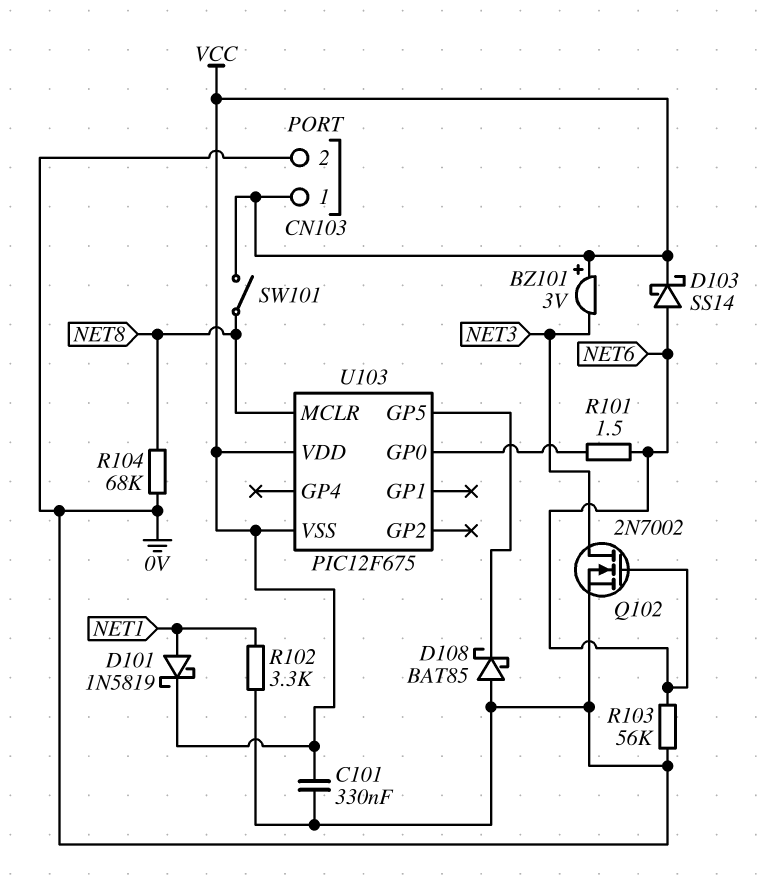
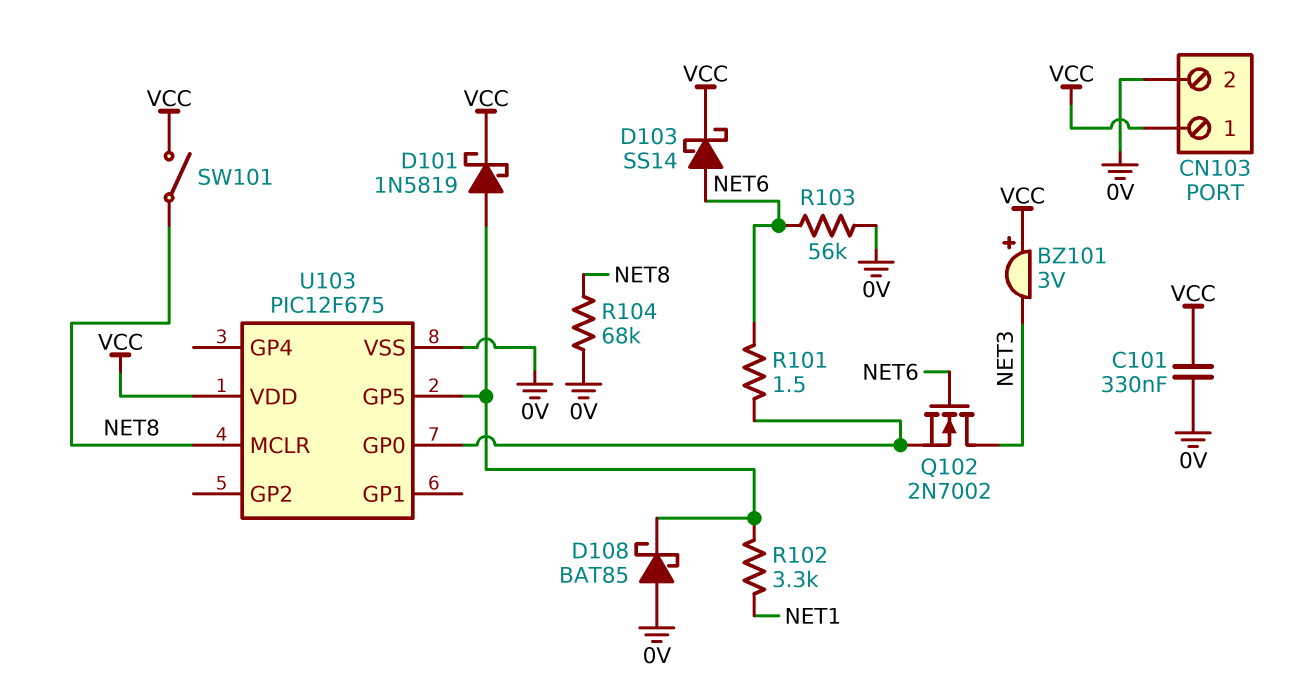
D101: schottky 1N5819 (A NET1, K VCC) -> schottky 1N5819 (A U103/GP5, K VCC)
Q102: NMOS 2N7002 (G NET6, D NET3, S 0V) -> NMOS 2N7002 (G NET6, D NET3, S U103/GP0)
R102: 3.3k (0V, NET1) -> 3.3k (NET1, U103/GP5)
U103 pin VSS: VCC -> 0V

